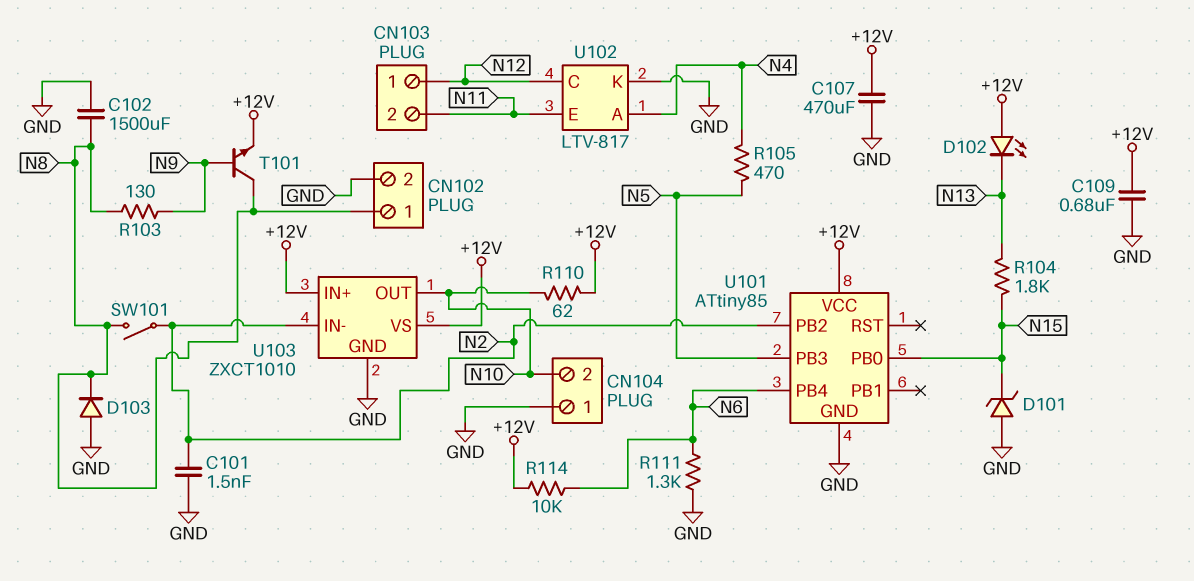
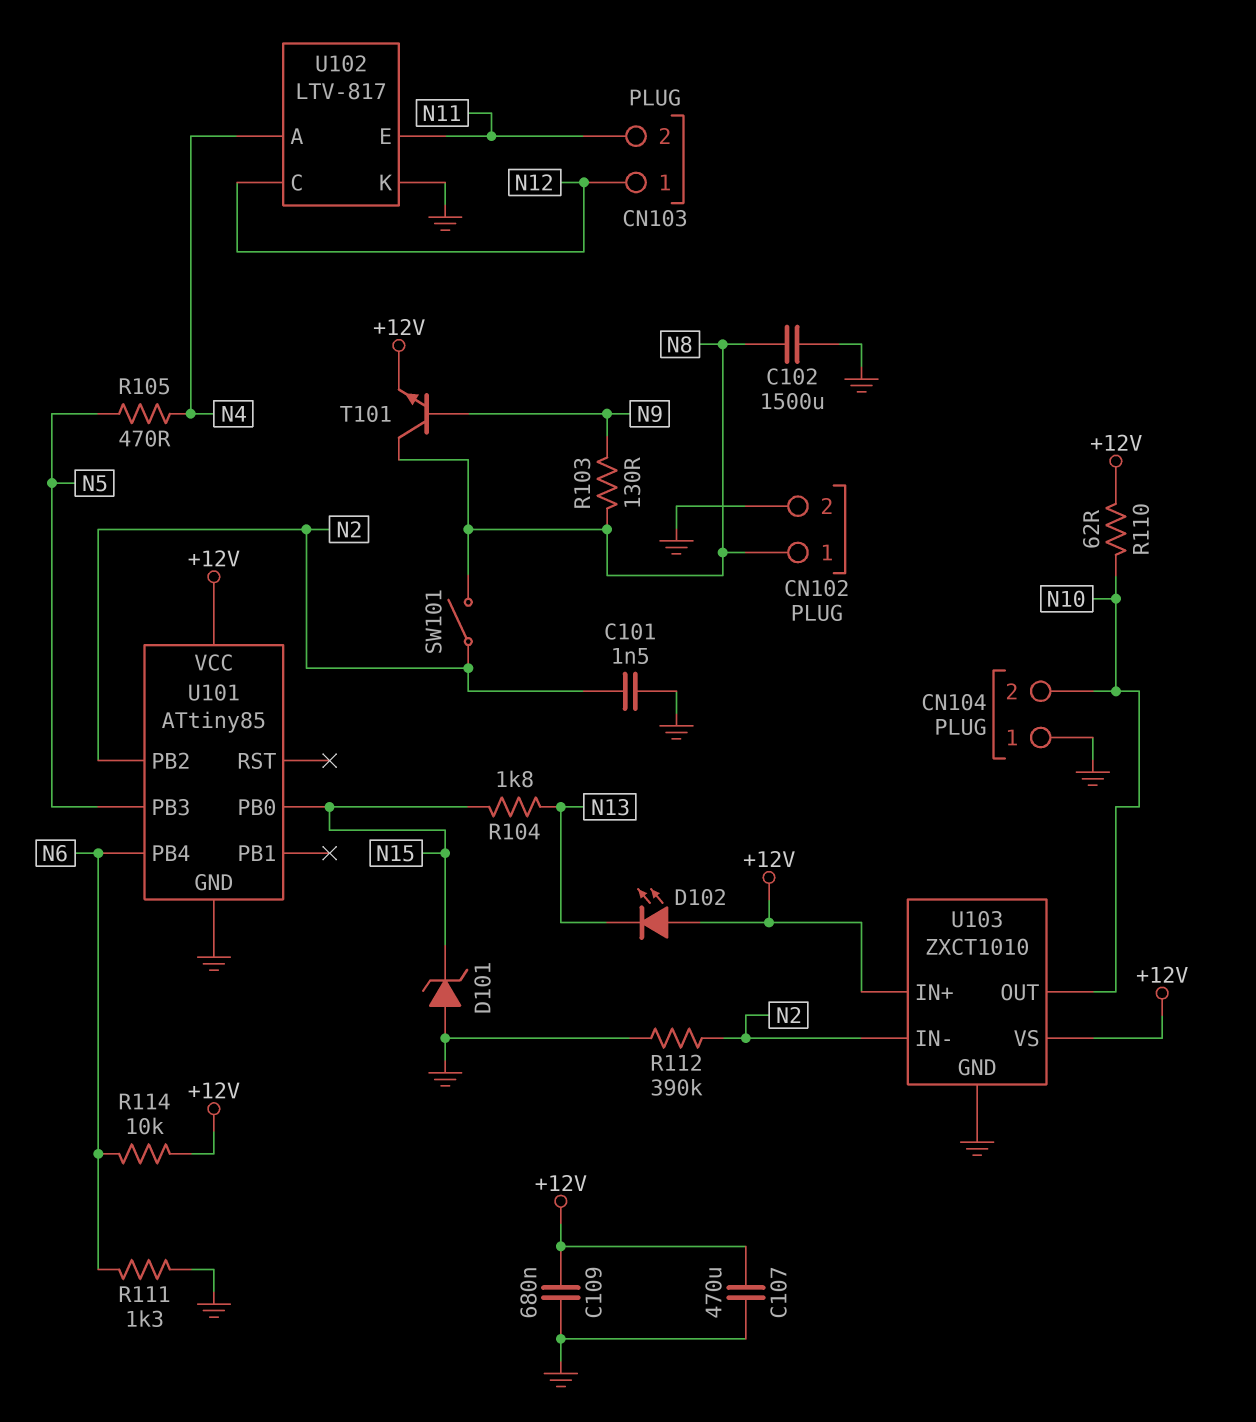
D103: diode (A GND, K N8) -> none
R112: none -> 390k (GND, N2)

